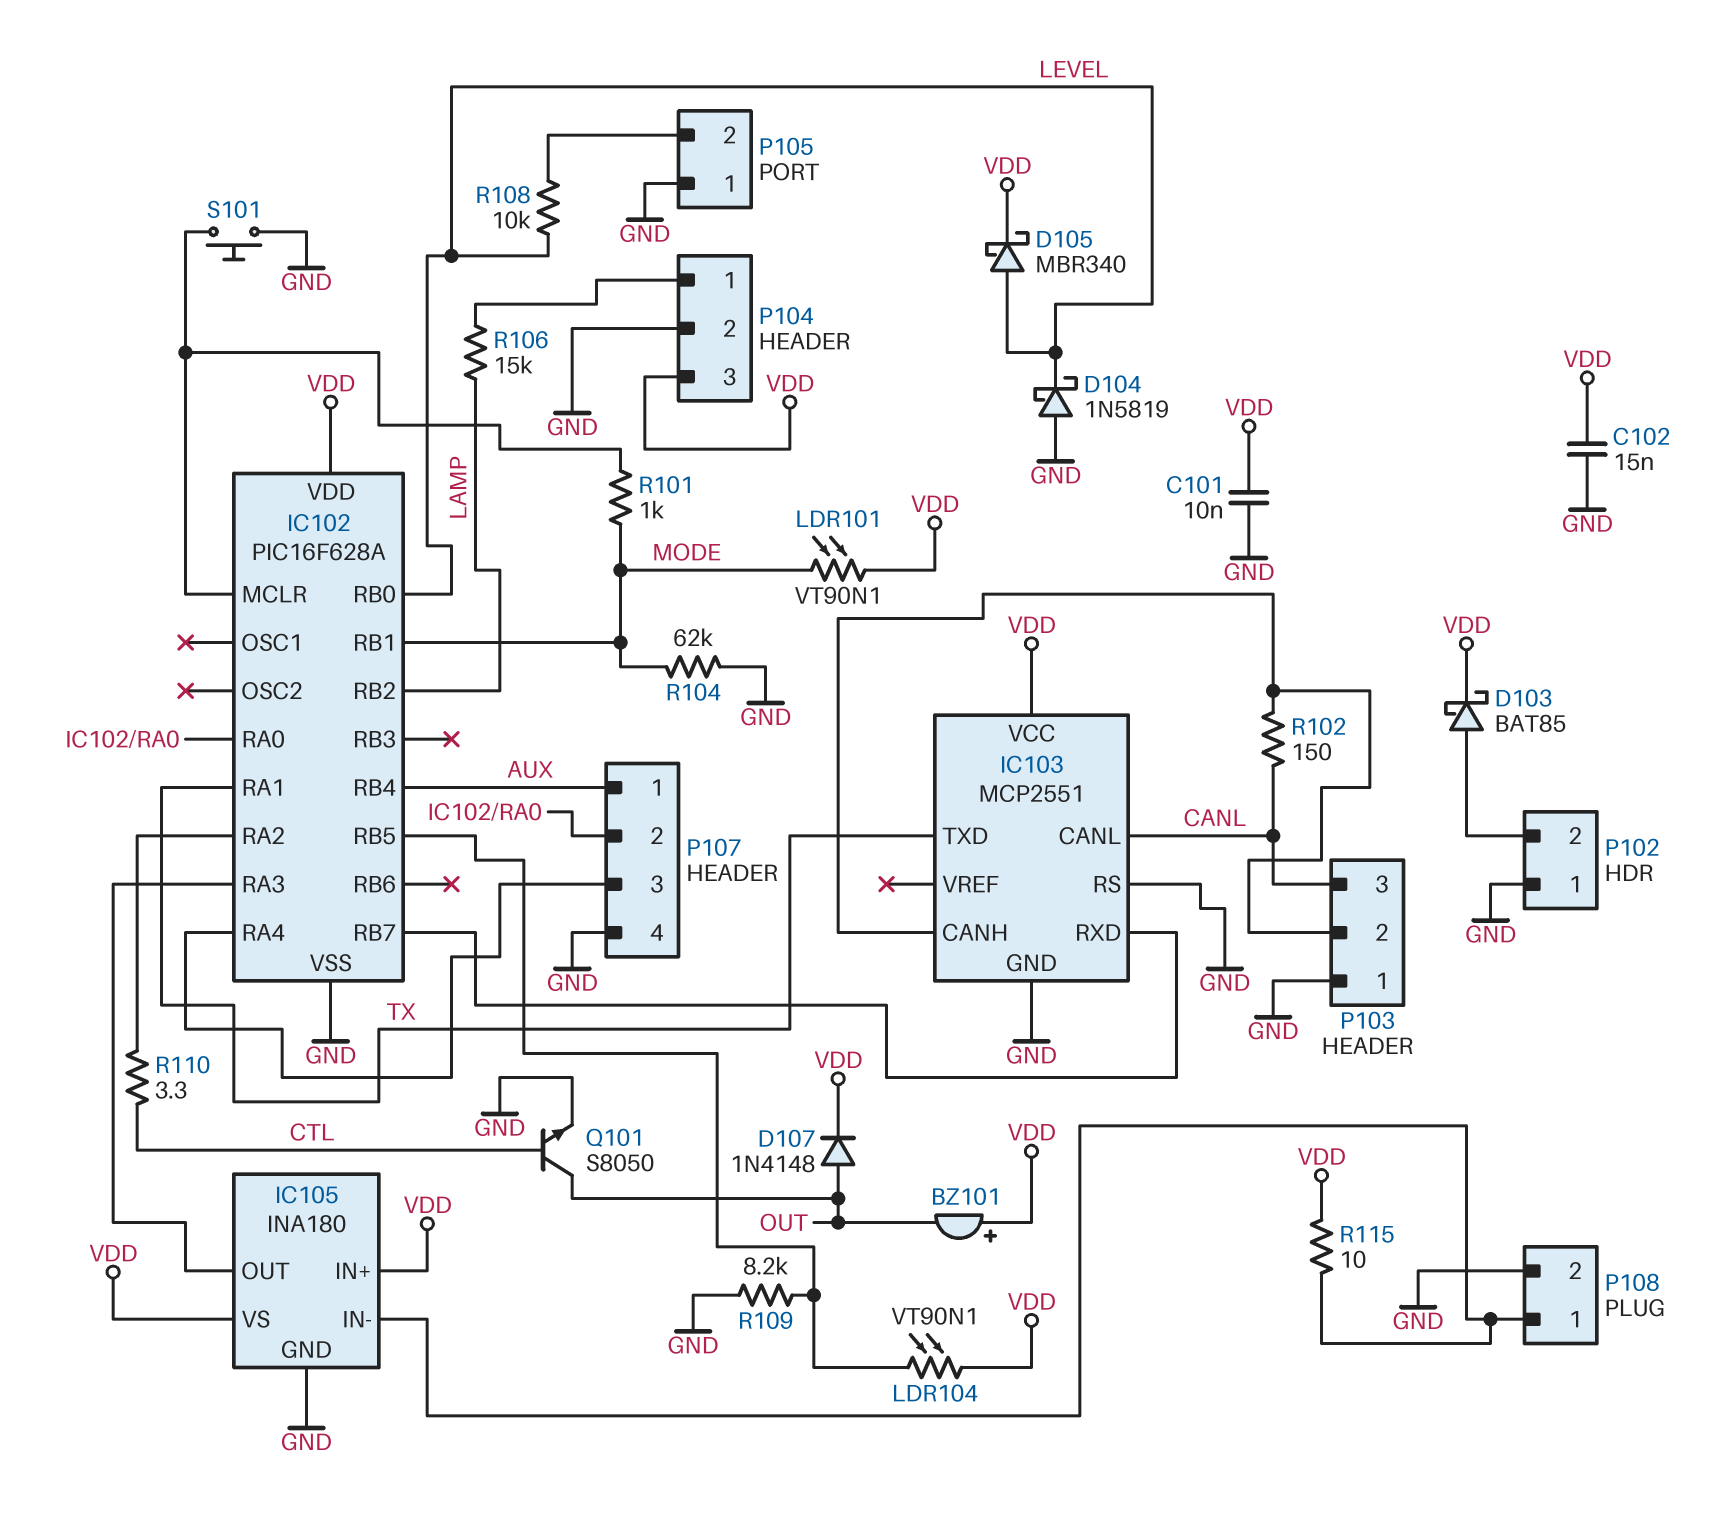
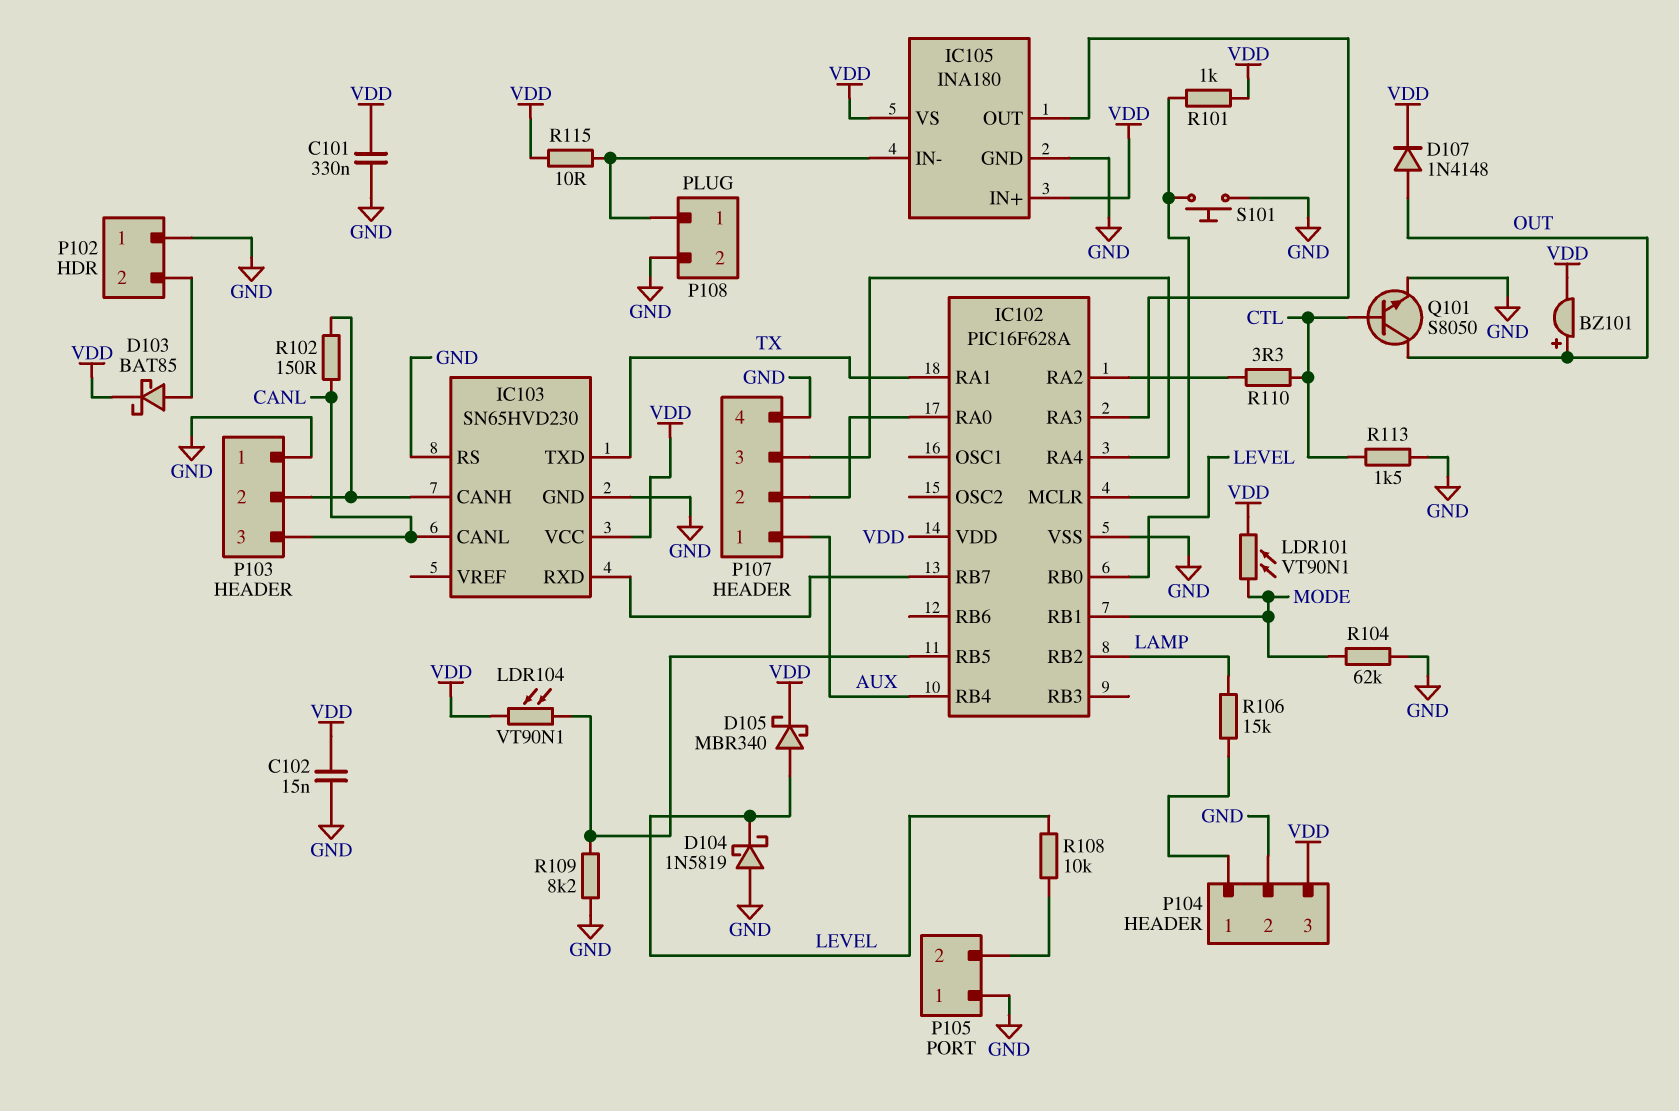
BZ101: buzzer (plus VDD, minus OUT) -> buzzer (plus OUT, minus VDD)
C101: 10nF (GND, VDD) -> 330nF (GND, VDD)
IC103: MCP2551 -> SN65HVD230
R101: 1k (IC102/MCLR, MODE) -> 1k (IC102/MCLR, VDD)
R113: none -> 1.5k (CTL, GND)

